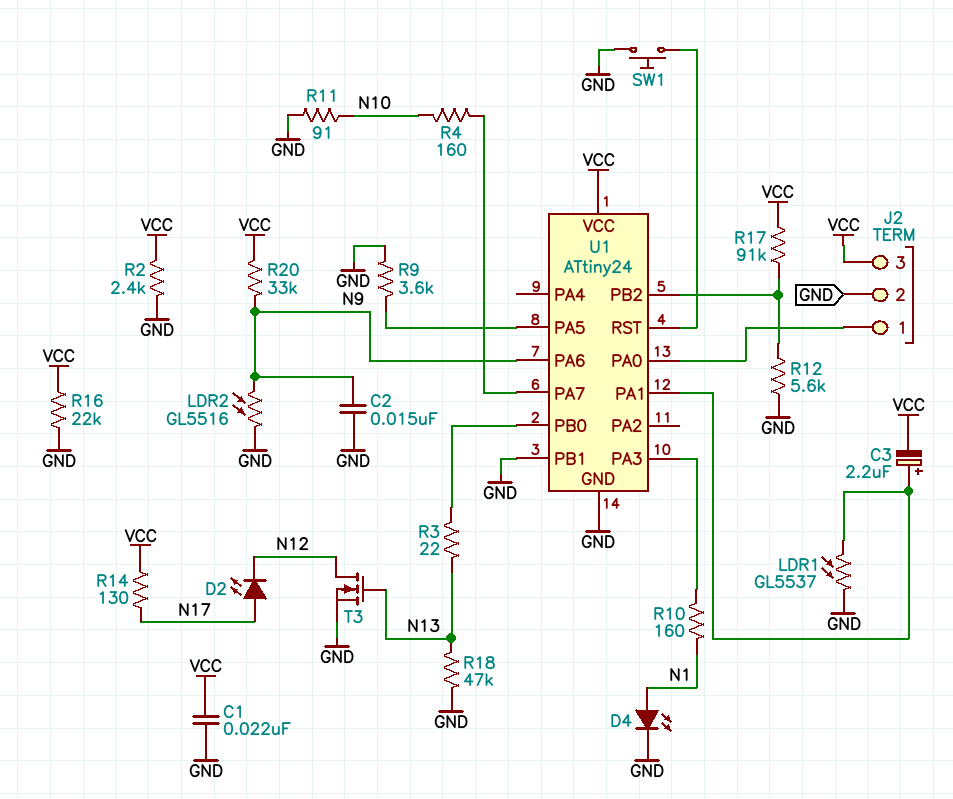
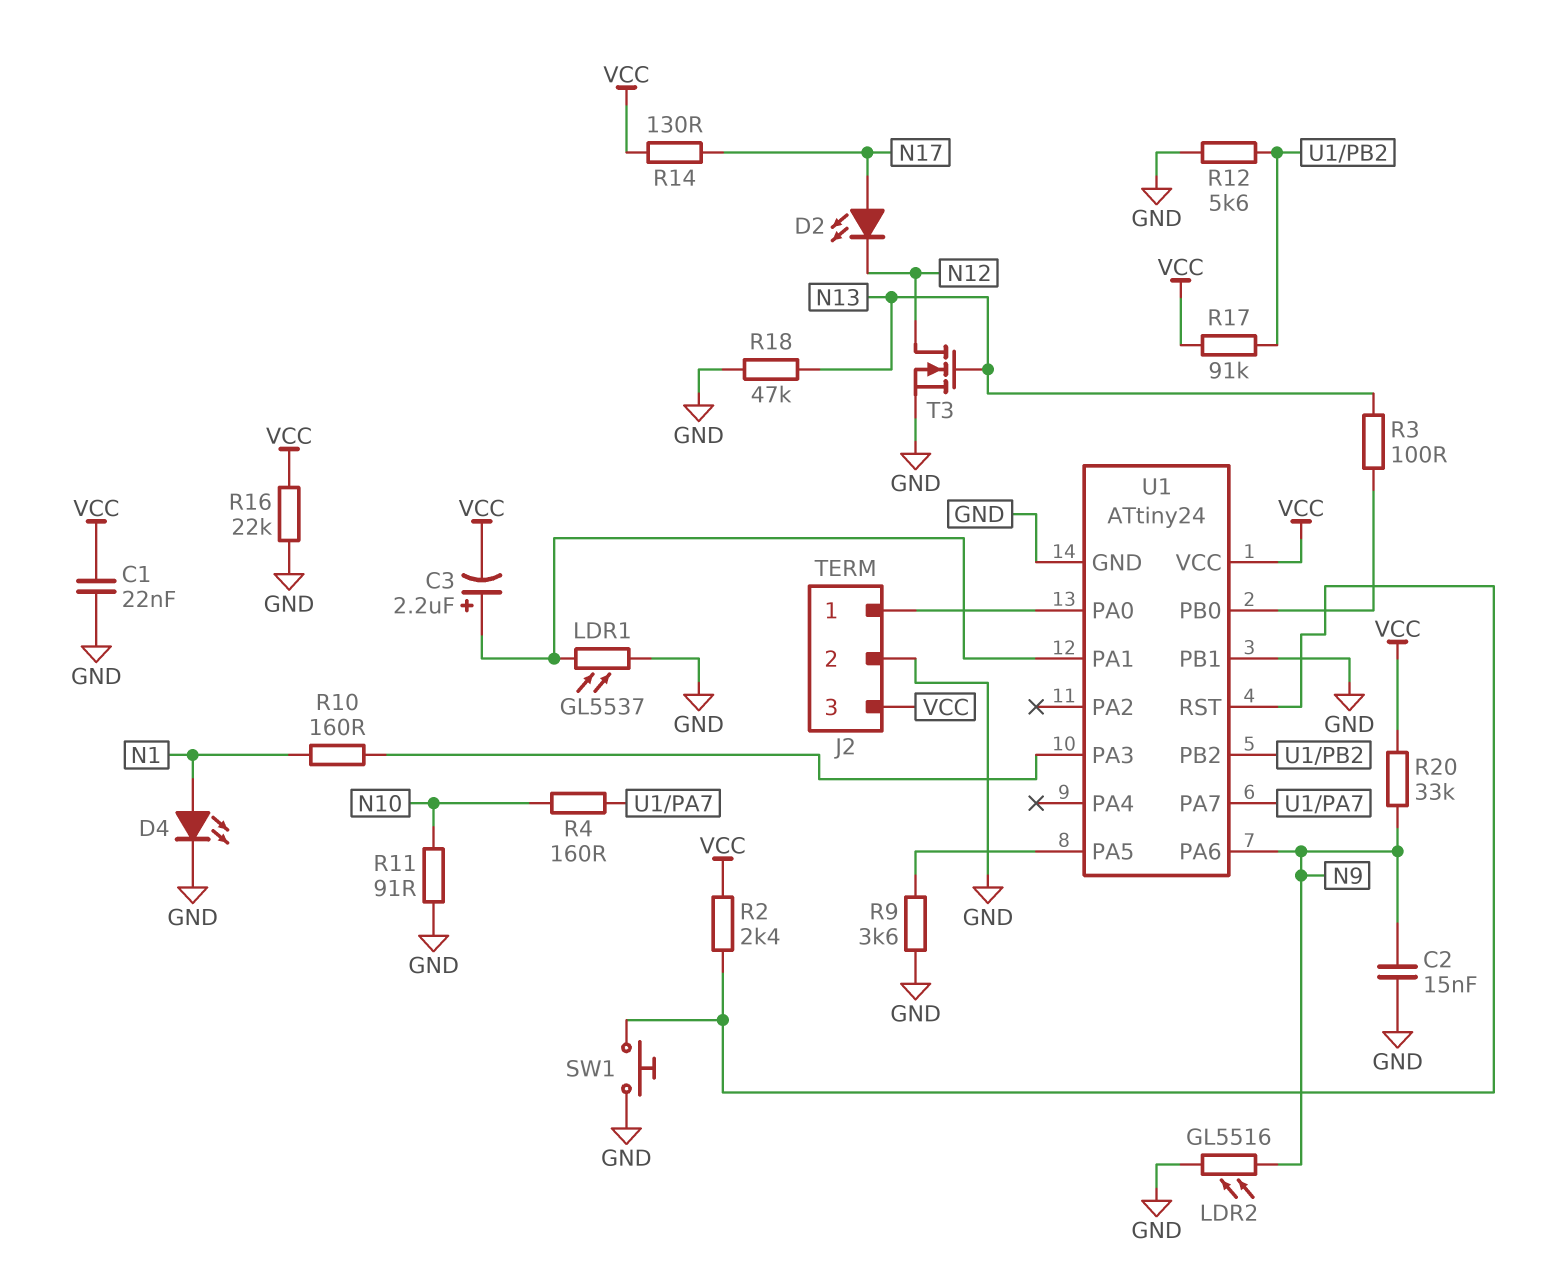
R2: 2.4k (GND, VCC) -> 2.4k (U1/RST, VCC)
R3: 22 (N13, U1/PB0) -> 100 (N13, U1/PB0)

